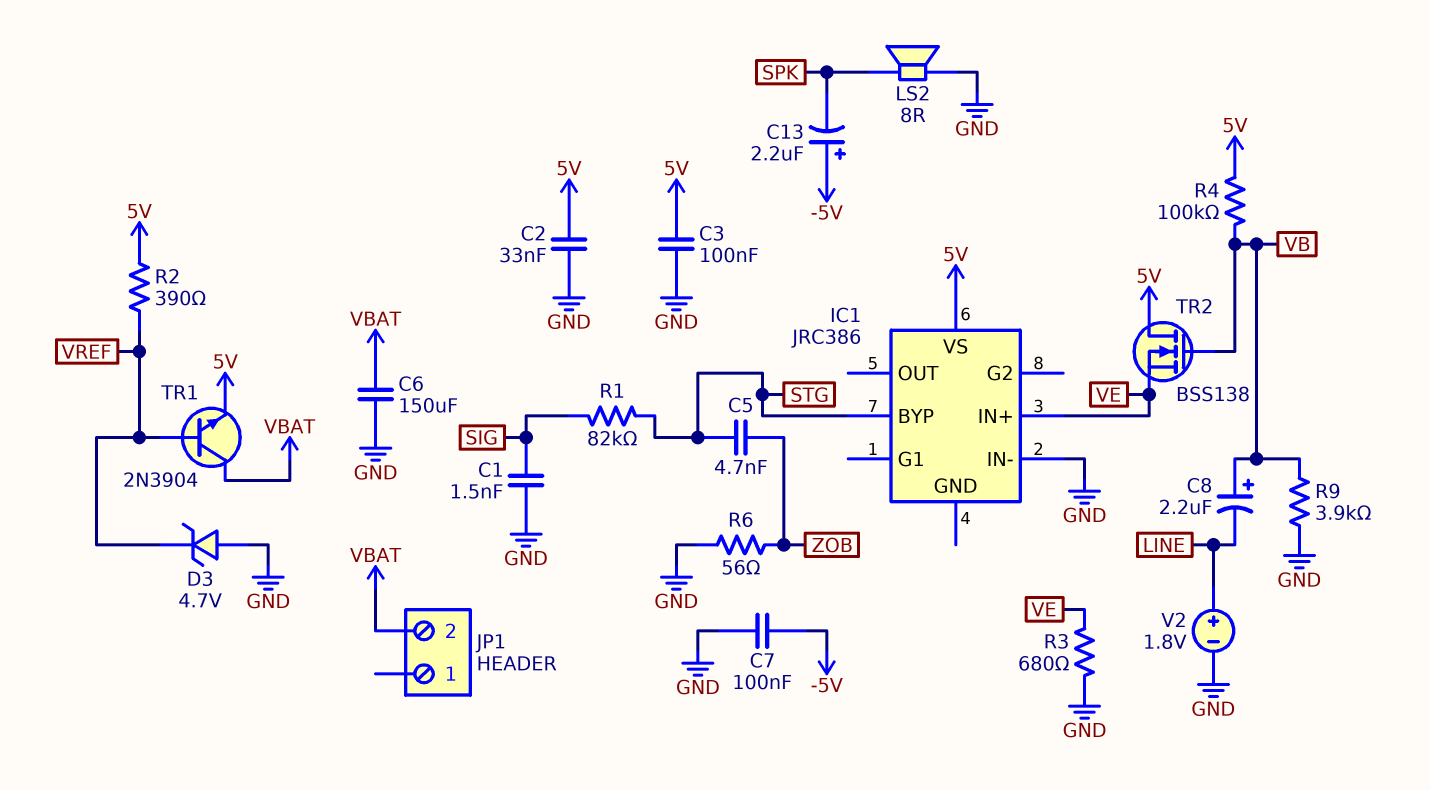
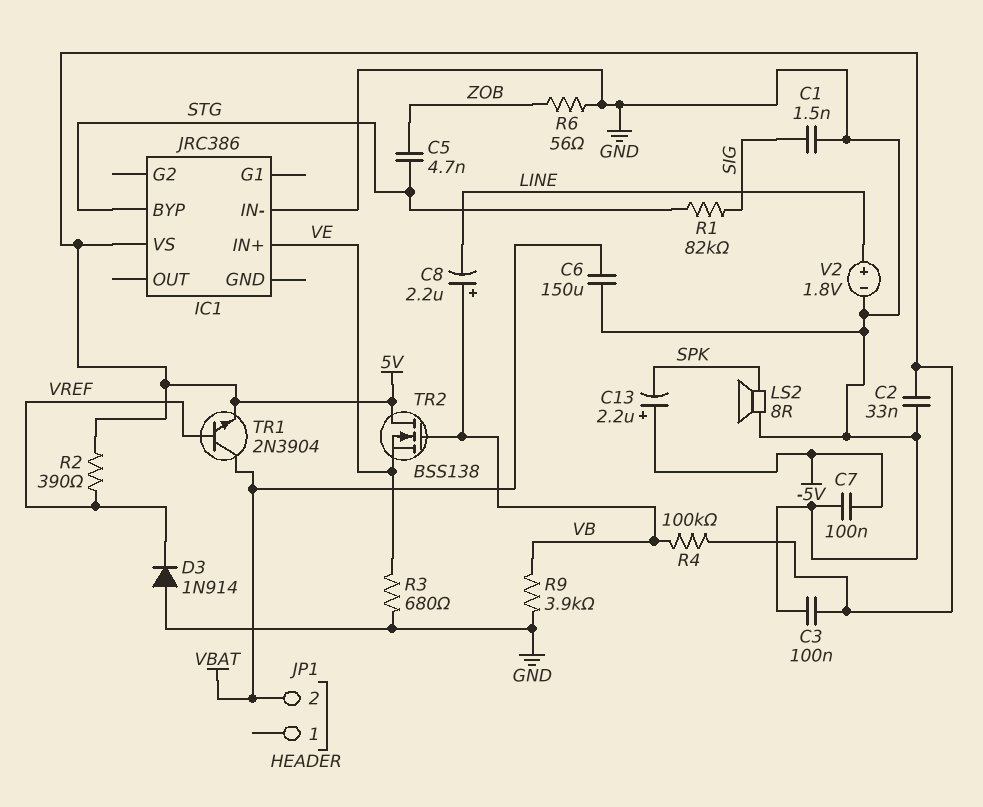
D3: zener 4.7V (A GND, K VREF) -> diode 1N914 (A GND, K VREF)

